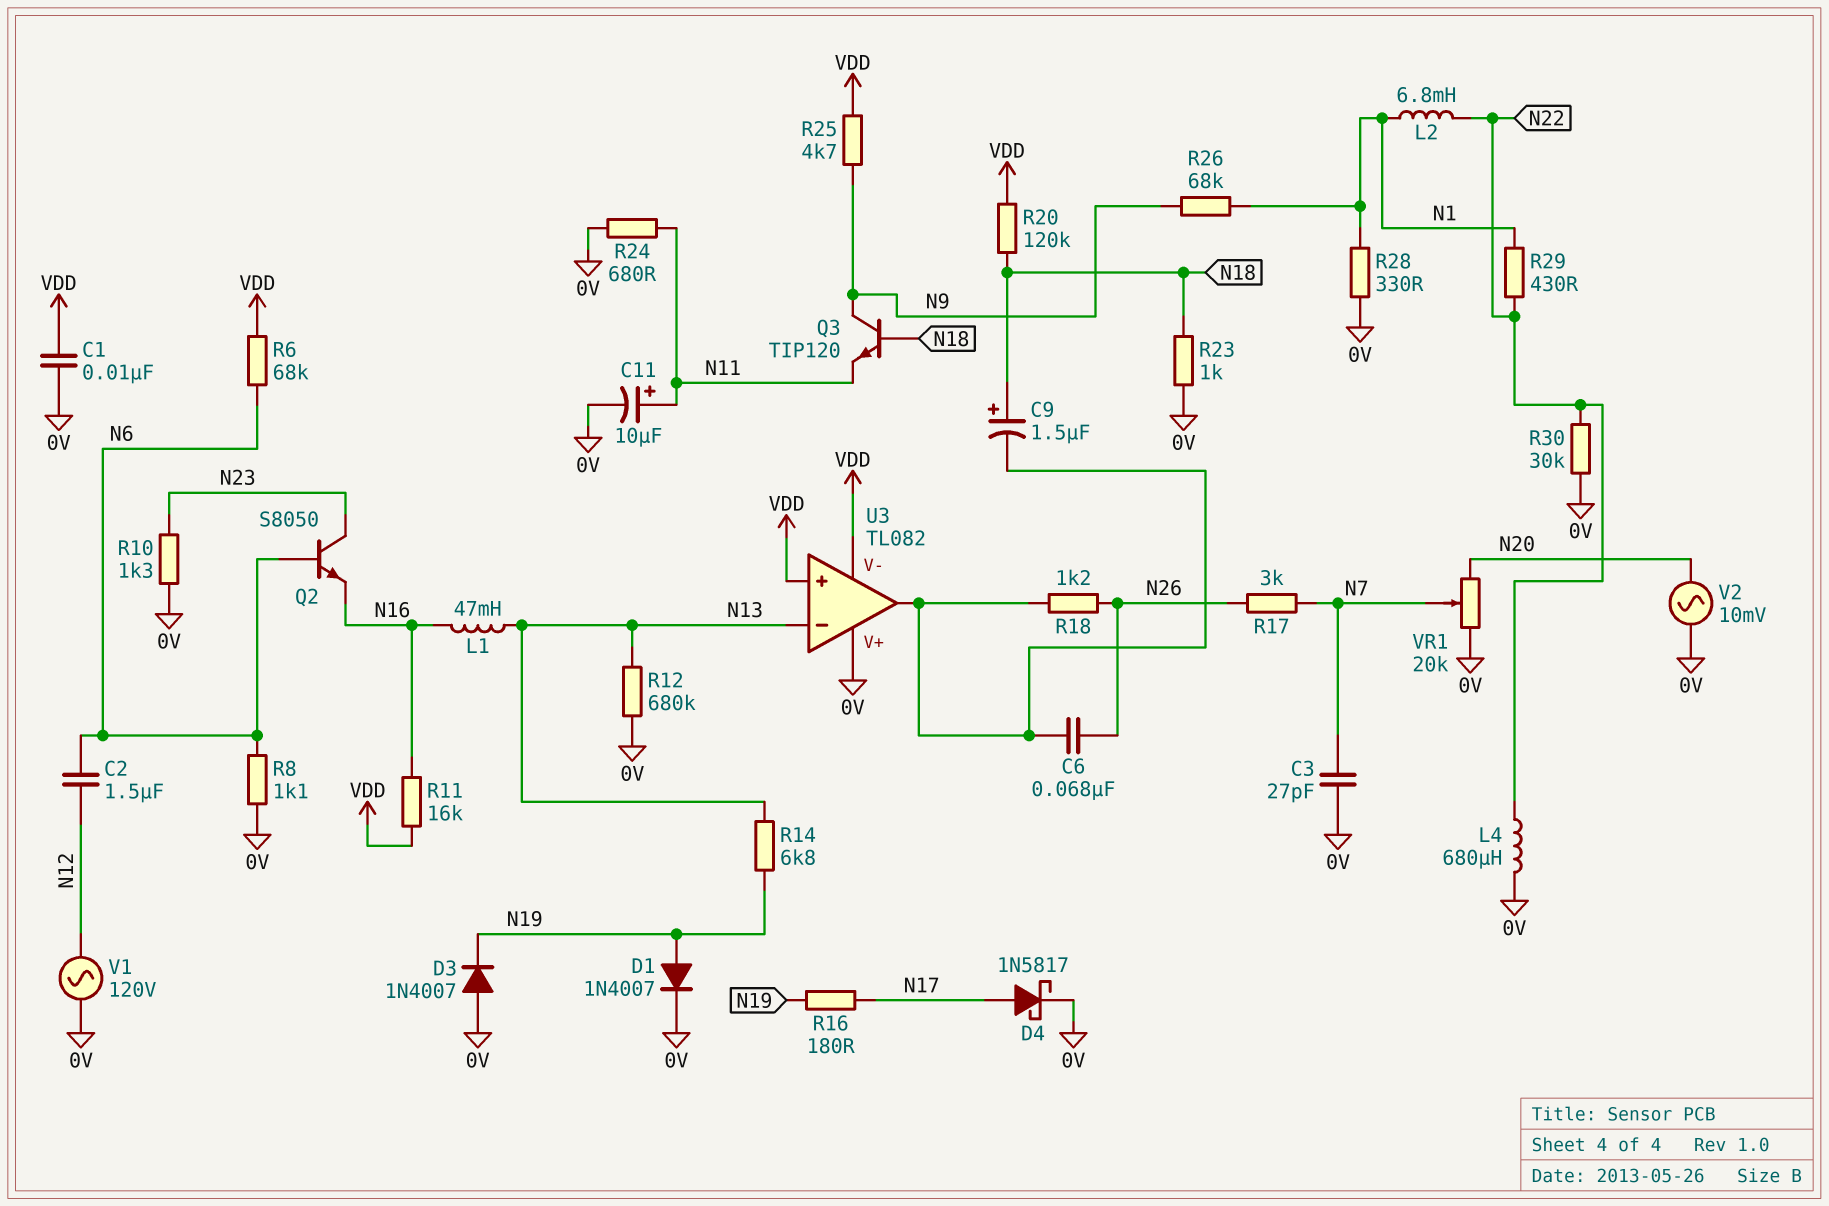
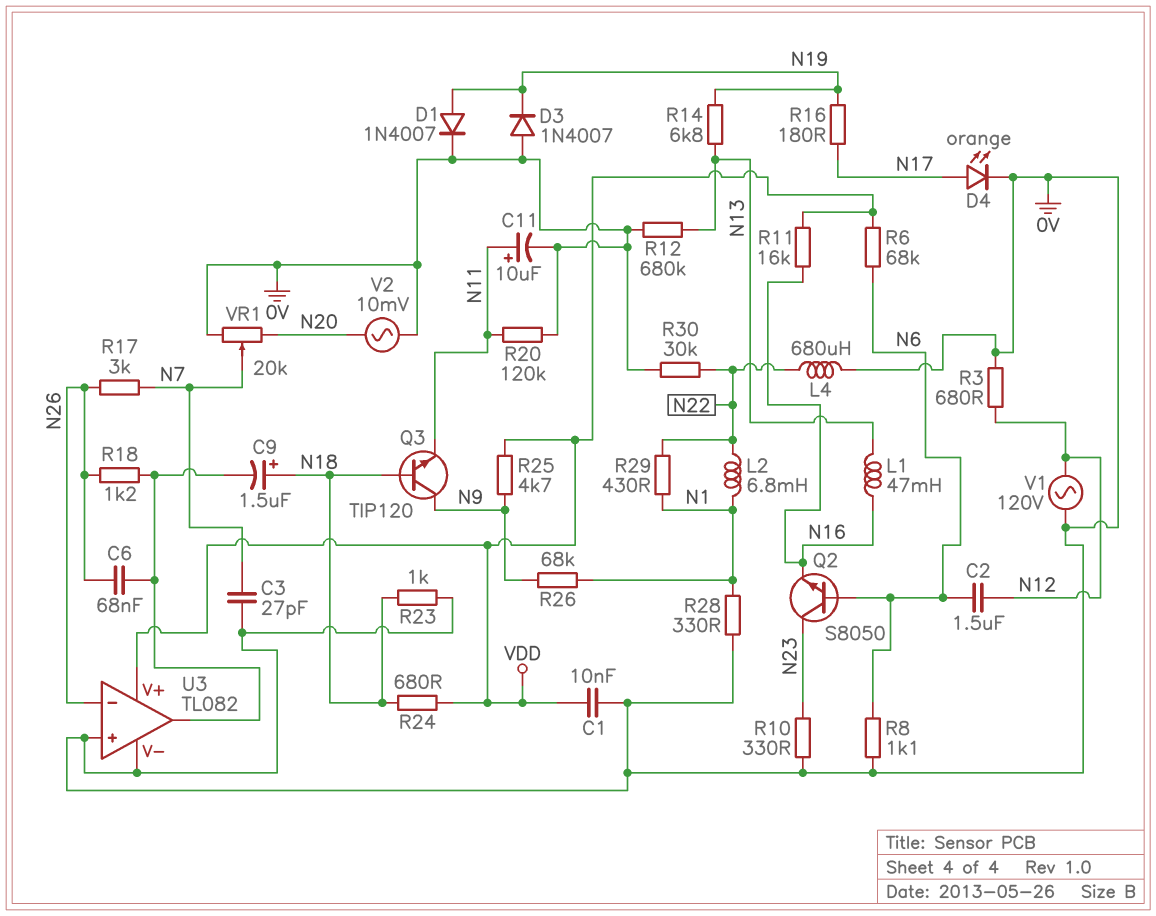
D4: schottky 1N5817 (A N17, K 0V) -> LED orange (A N17, K 0V)
R3: none -> 680 (0V, N12)
R10: 1.3k (0V, N23) -> 330 (0V, N23)
R20: 120k (N18, VDD) -> 120k (0V, N11)
R24: 680 (0V, N11) -> 680 (N18, VDD)
U3 pin V+: 0V -> VDD
U3 pin V-: VDD -> 0V
U3 pin in+: VDD -> 0V
U3 pin in-: N13 -> N26

